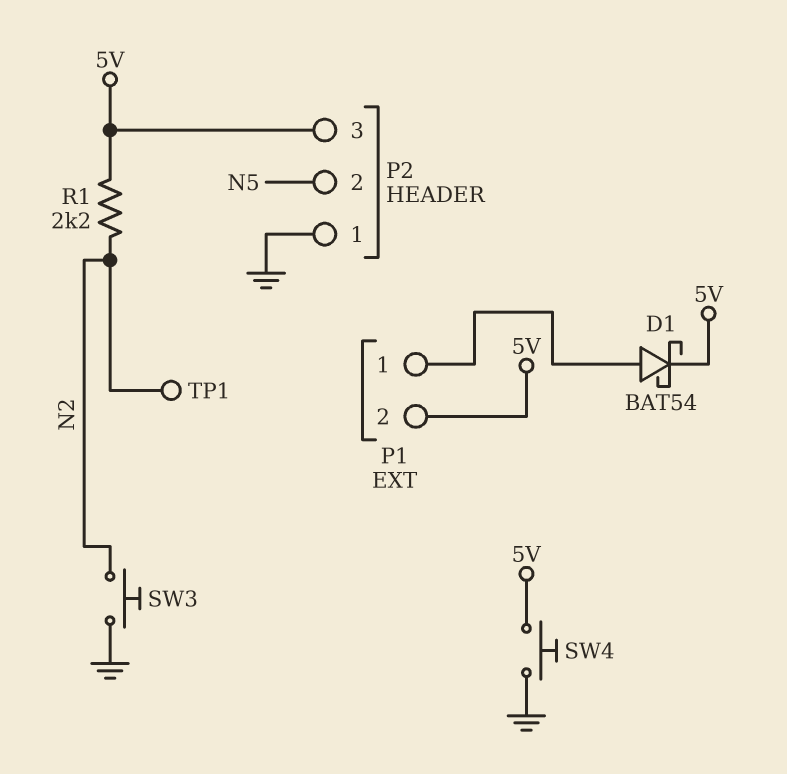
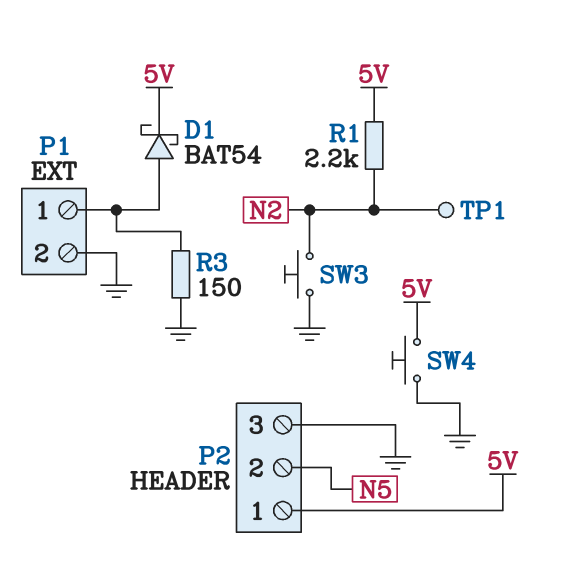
P1 pin 2: 5V -> GND
P2 pin 1: GND -> 5V
P2 pin 3: 5V -> GND
R3: none -> 150 (GND, P1/1)

